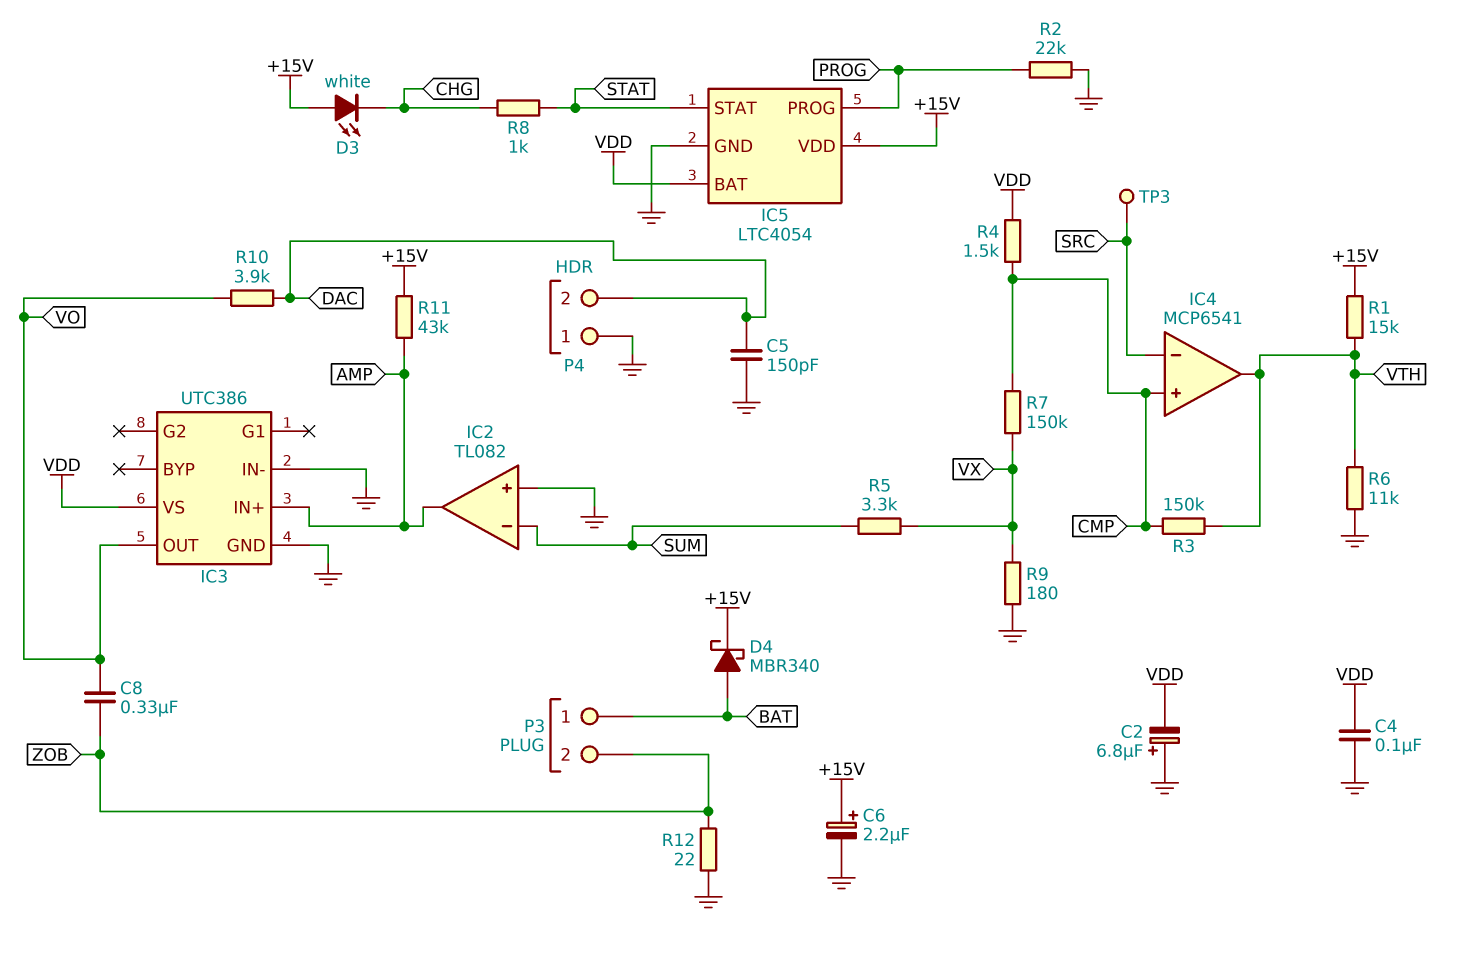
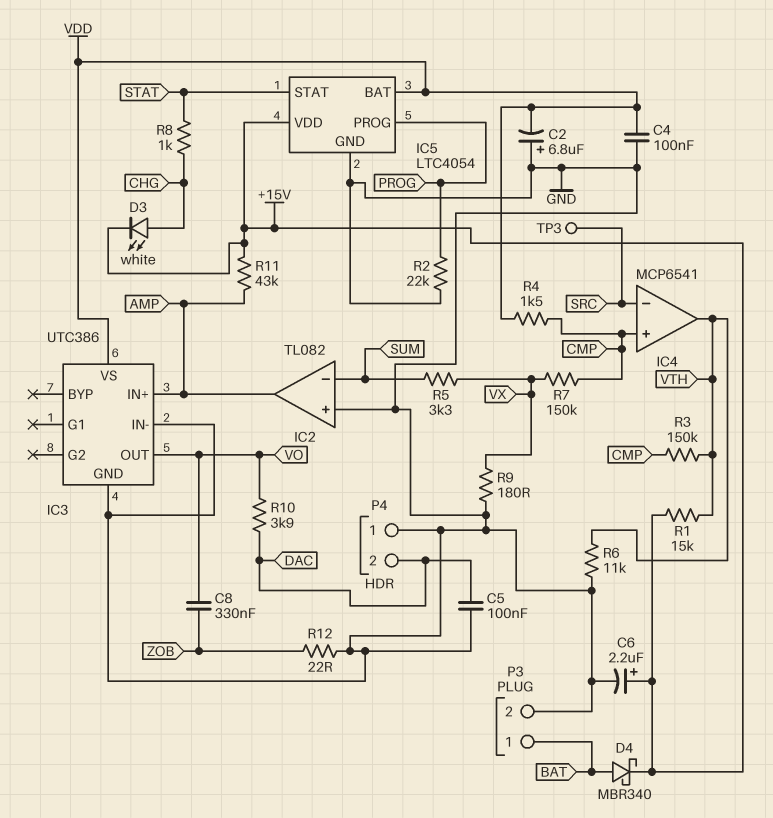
C5: 150pF (DAC, GND) -> 100nF (DAC, GND)
D3: LED white (A +15V, K CHG) -> LED white (A CHG, K +15V)
P3 pin 2: ZOB -> GND

